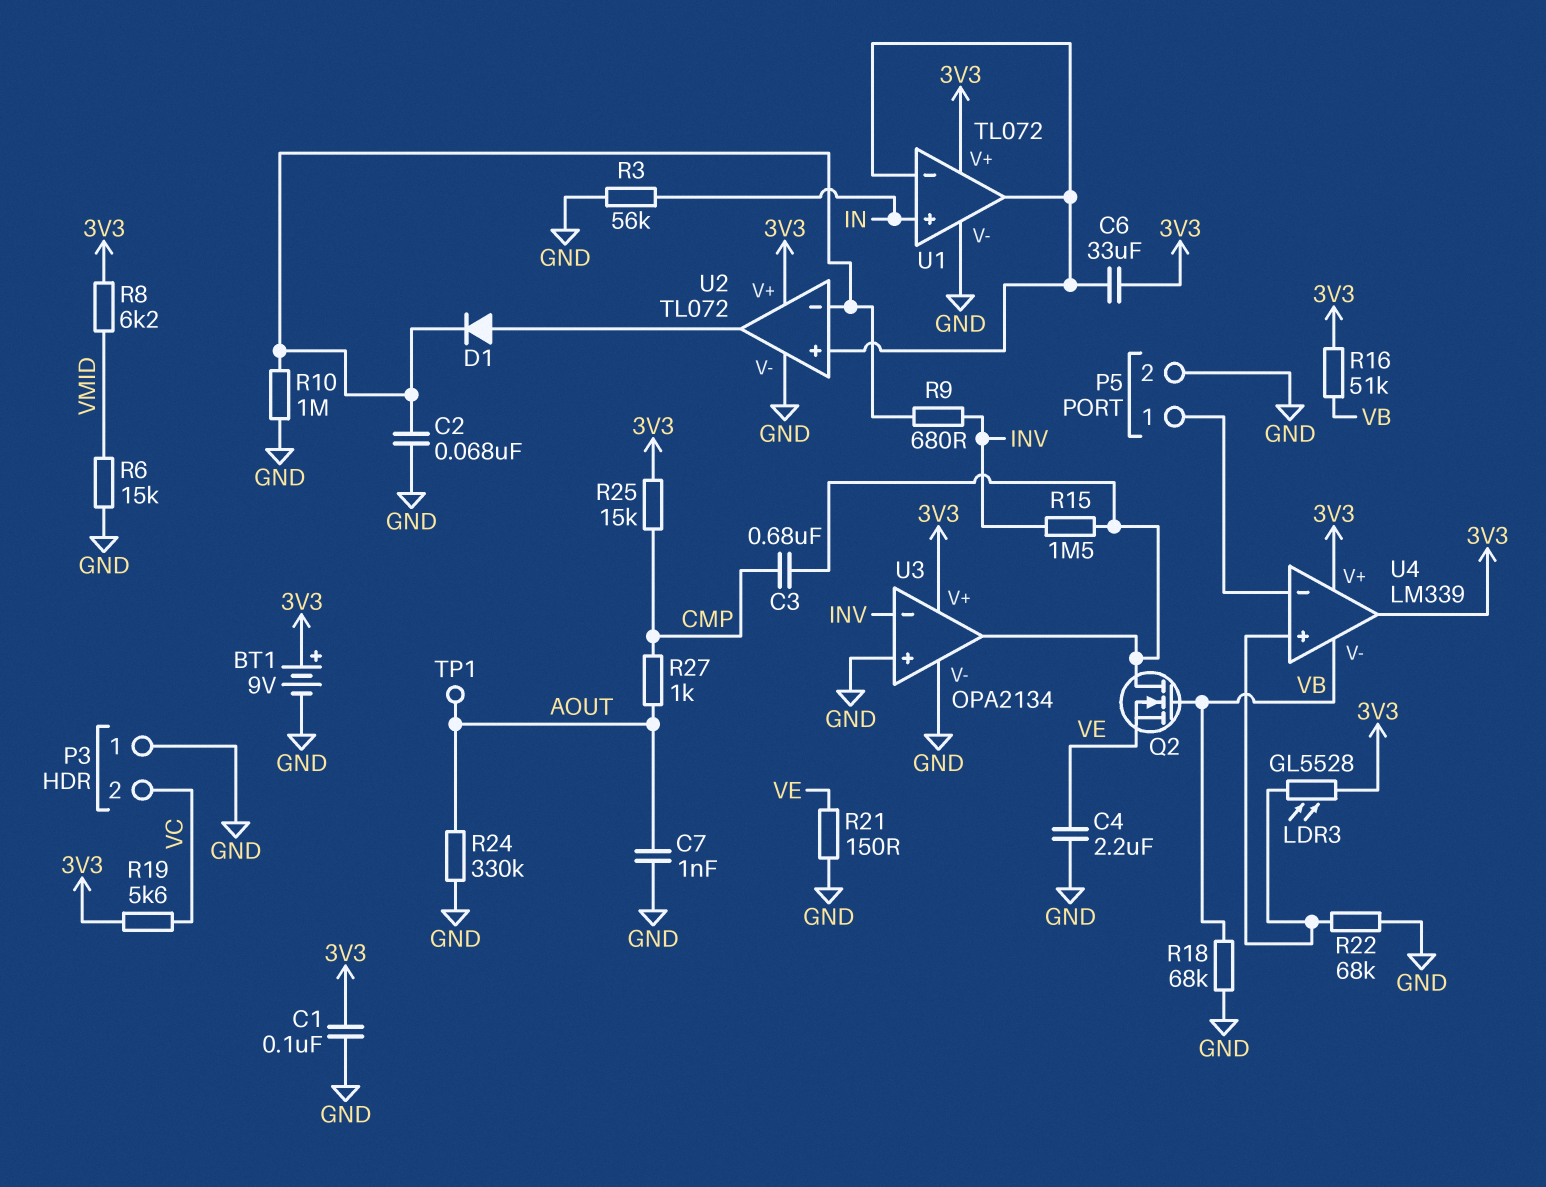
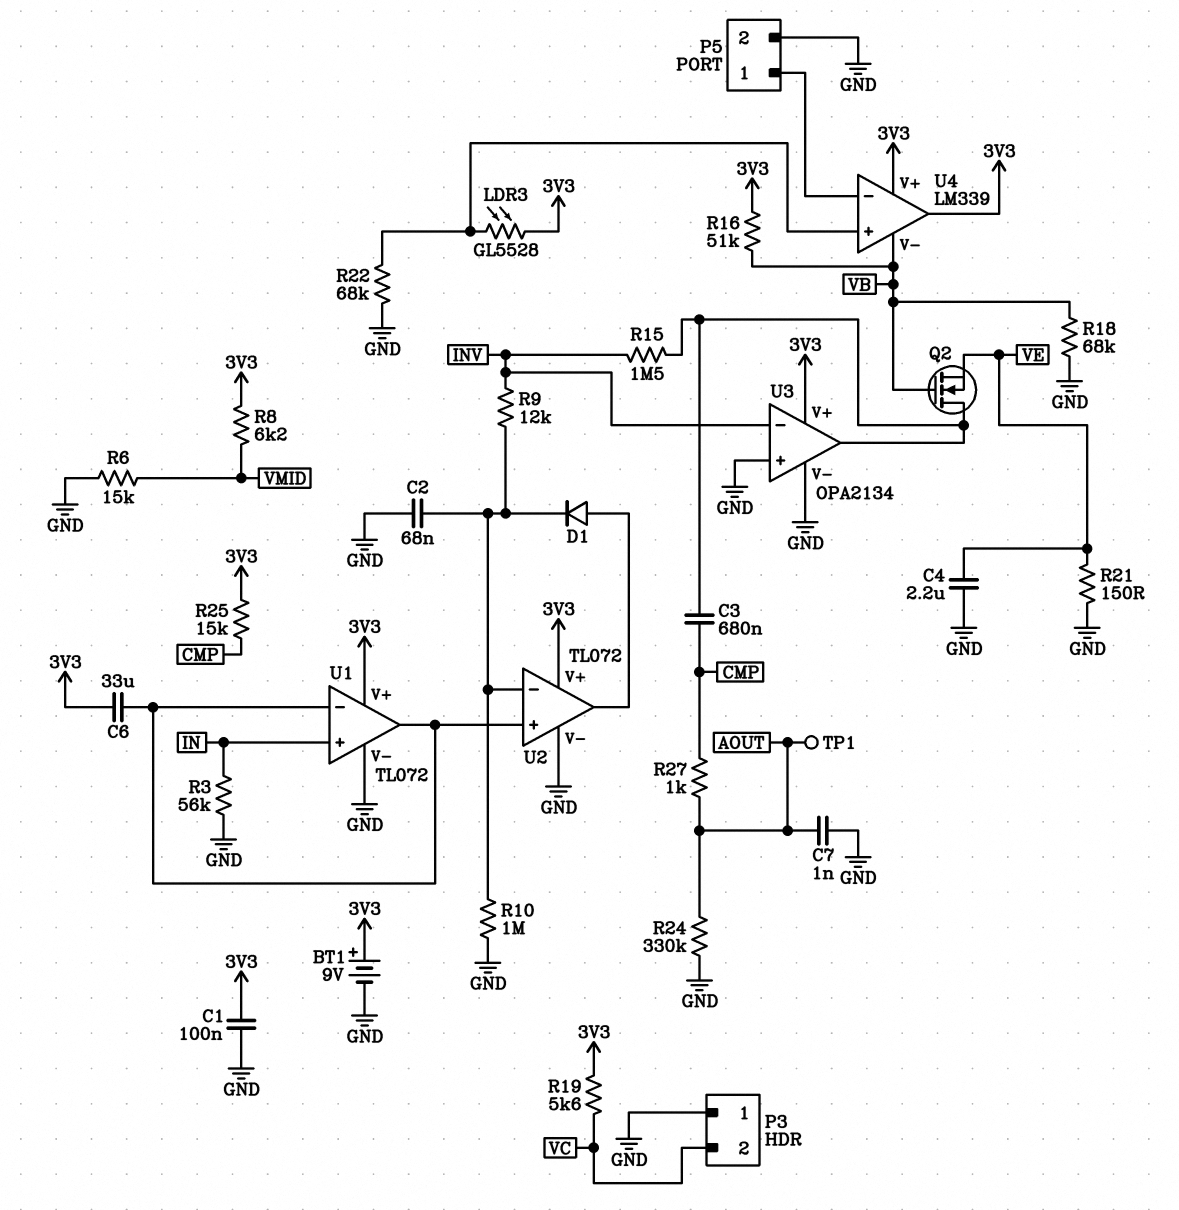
R9: 680 (INV, U2/in-) -> 12k (INV, U2/in-)

